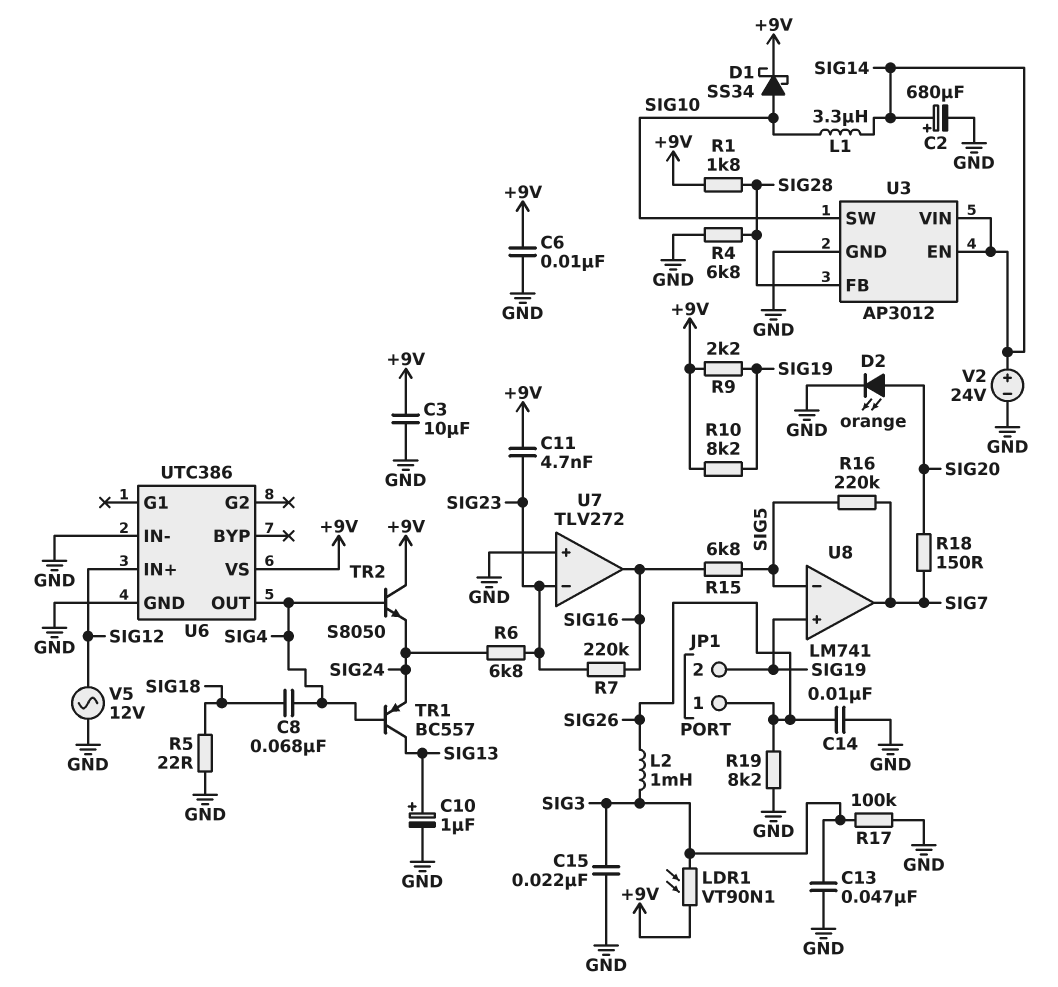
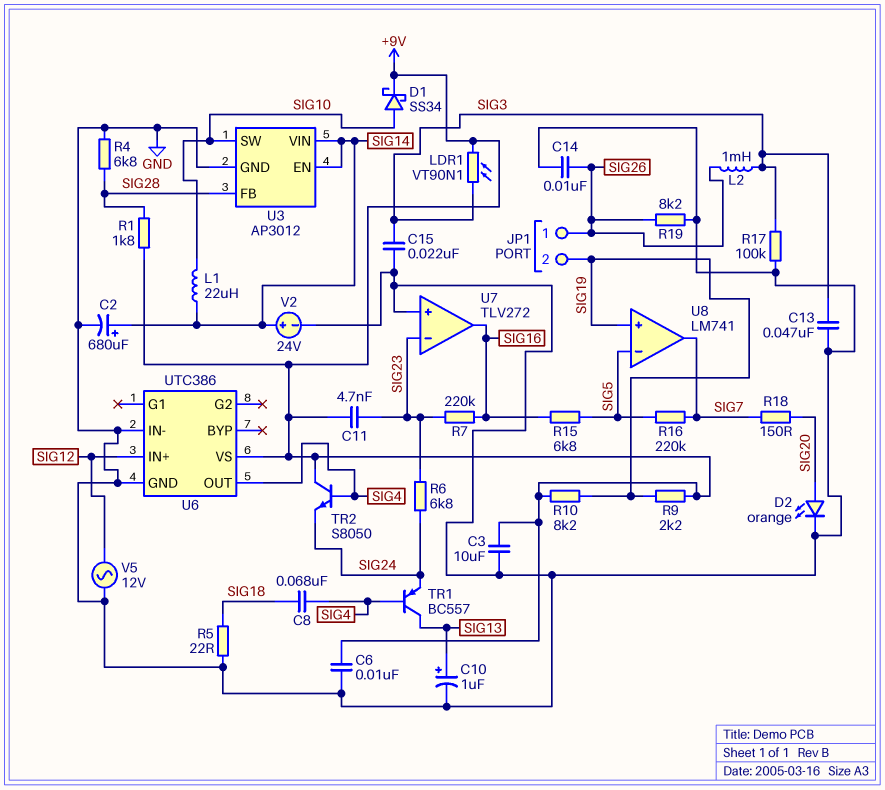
L1: 3.3uH (SIG10, SIG14) -> 22uH (SIG10, SIG14)

